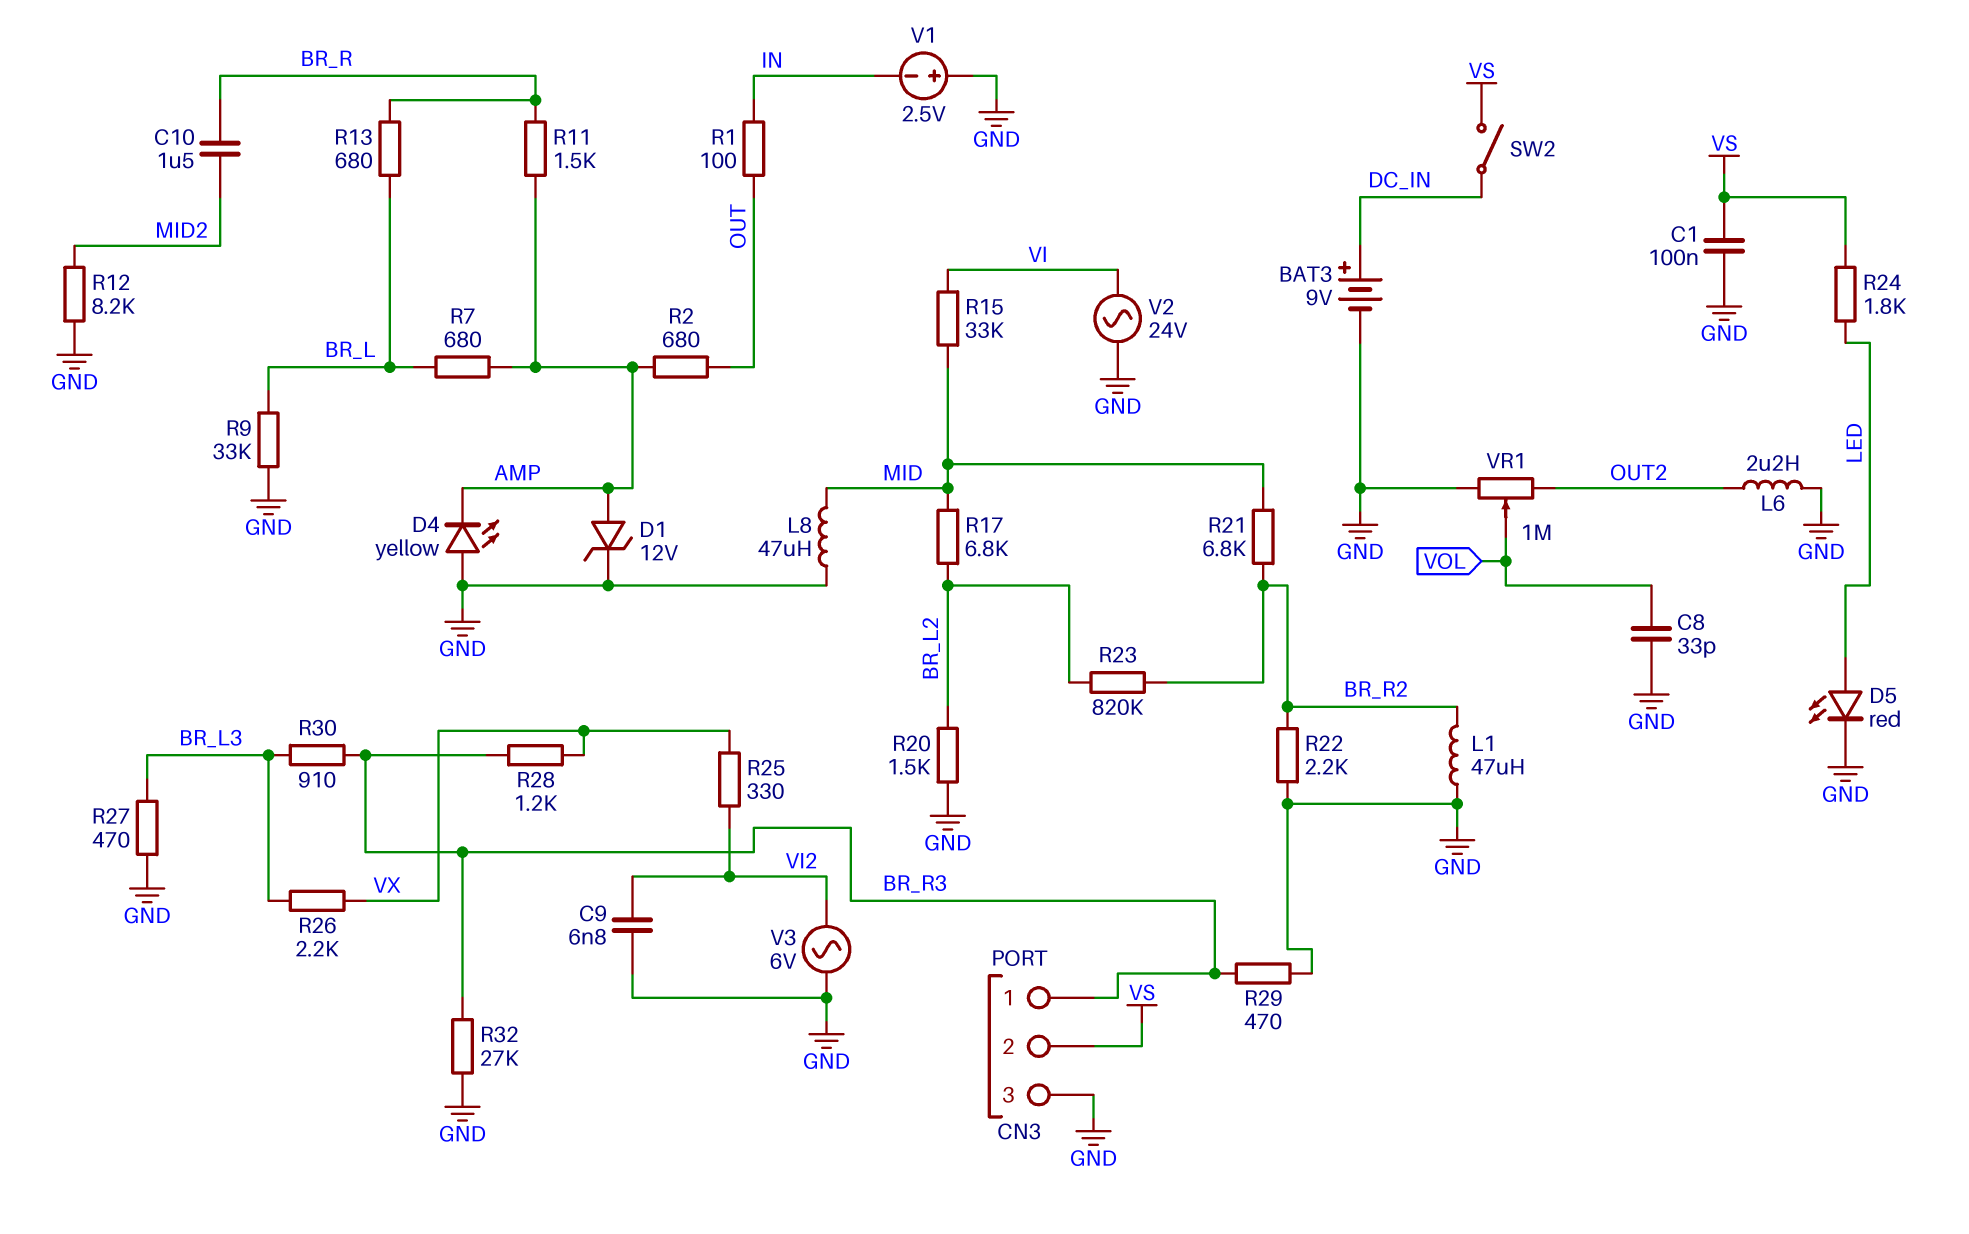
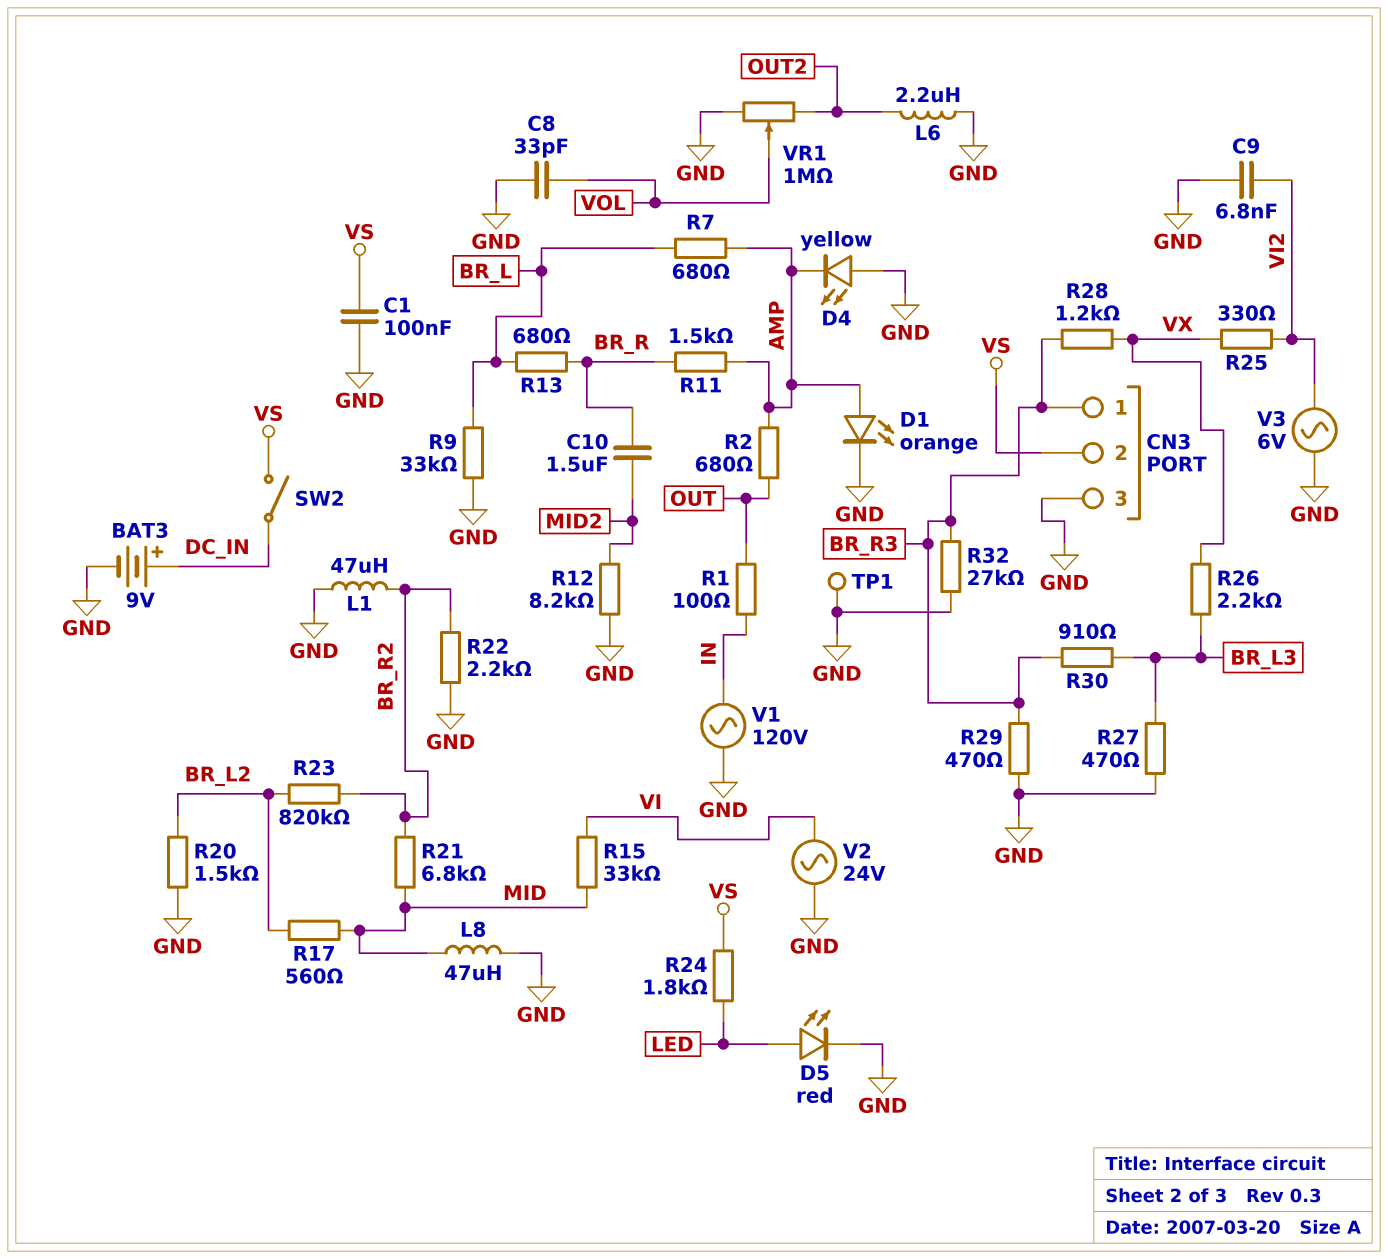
D1: zener 12V (A AMP, K GND) -> LED orange (A AMP, K GND)
R17: 6.8k (BR_L2, MID) -> 560 (BR_L2, MID)
TP1: none -> test point (GND)
V1: 2.5V (plus GND, minus IN) -> AC 120V (GND, IN)

